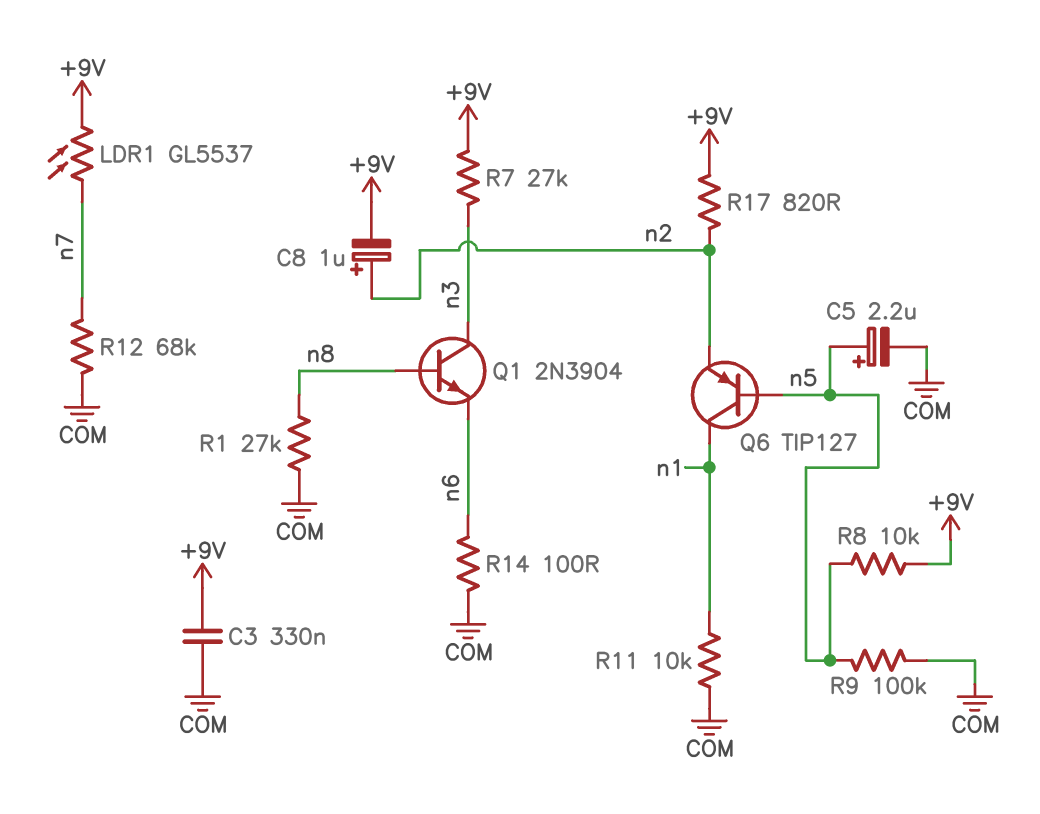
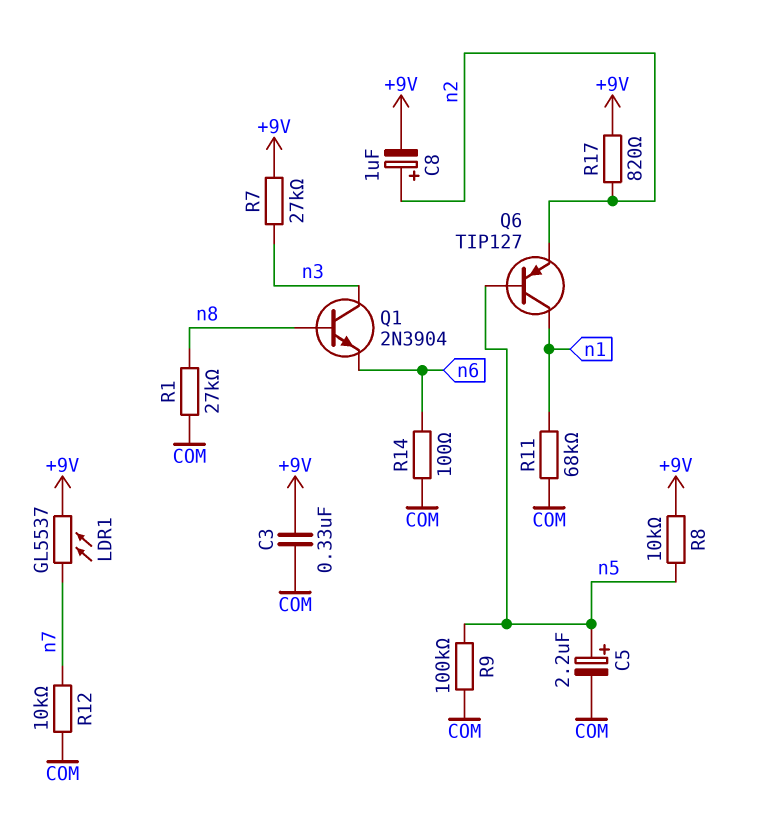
R11: 10k (COM, n1) -> 68k (COM, n1)
R12: 68k (COM, n7) -> 10k (COM, n7)

